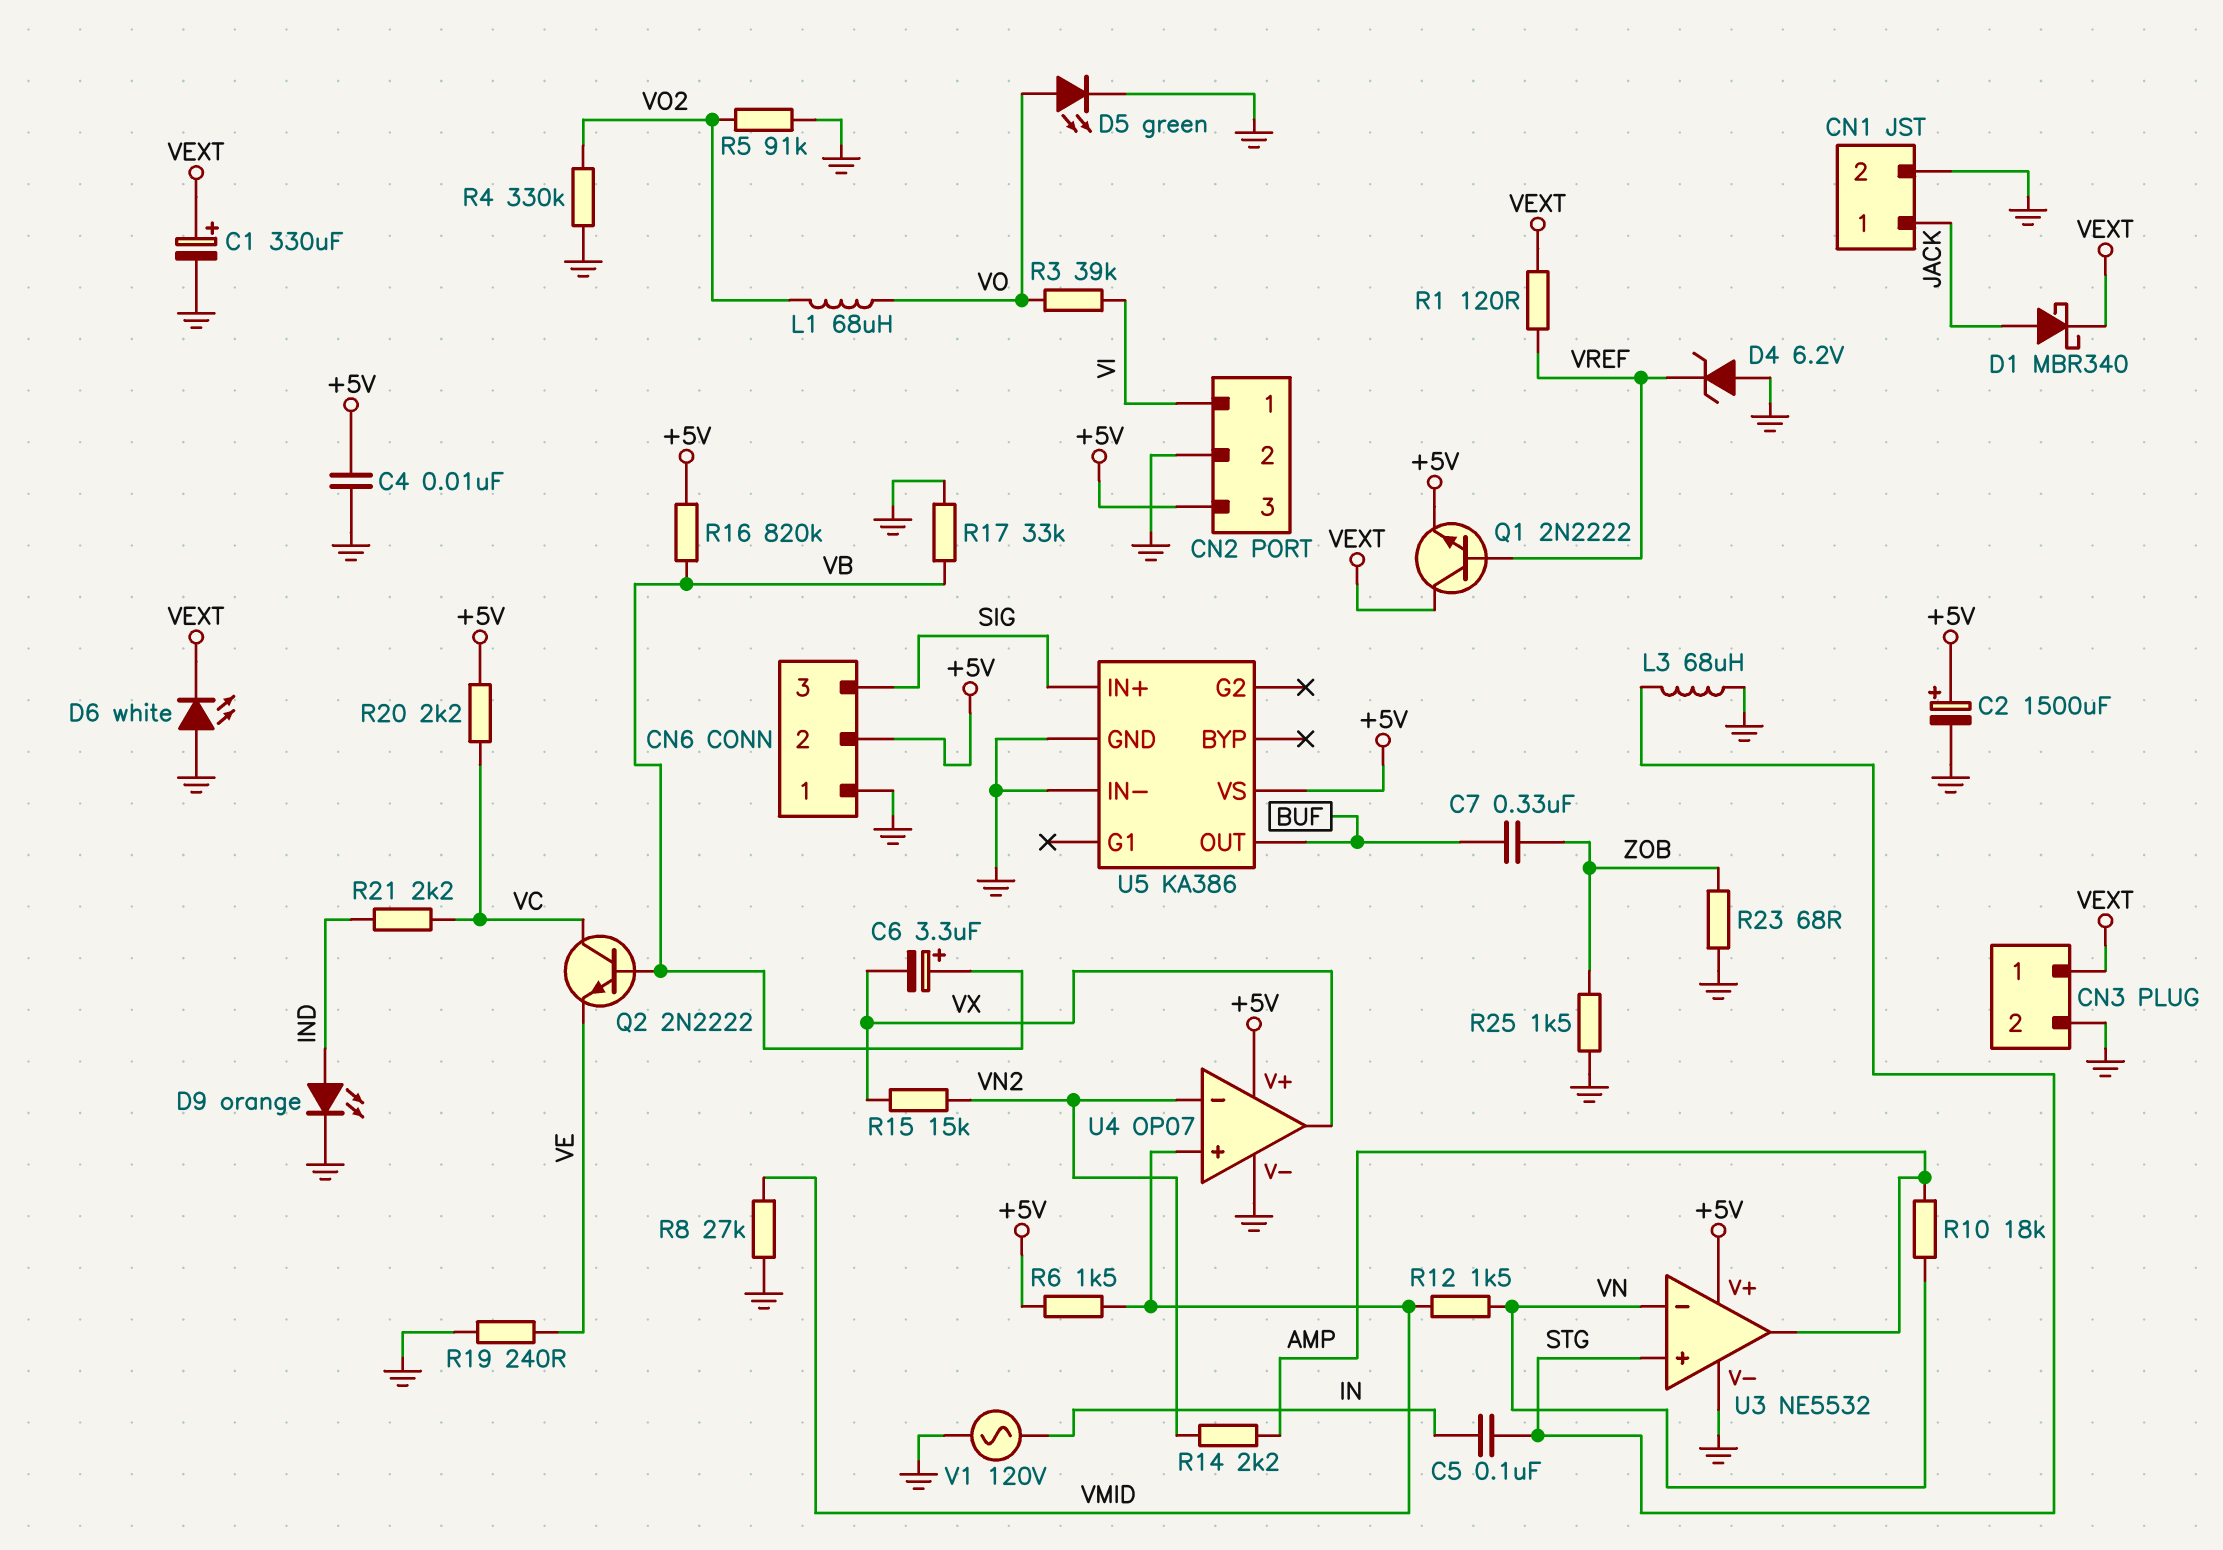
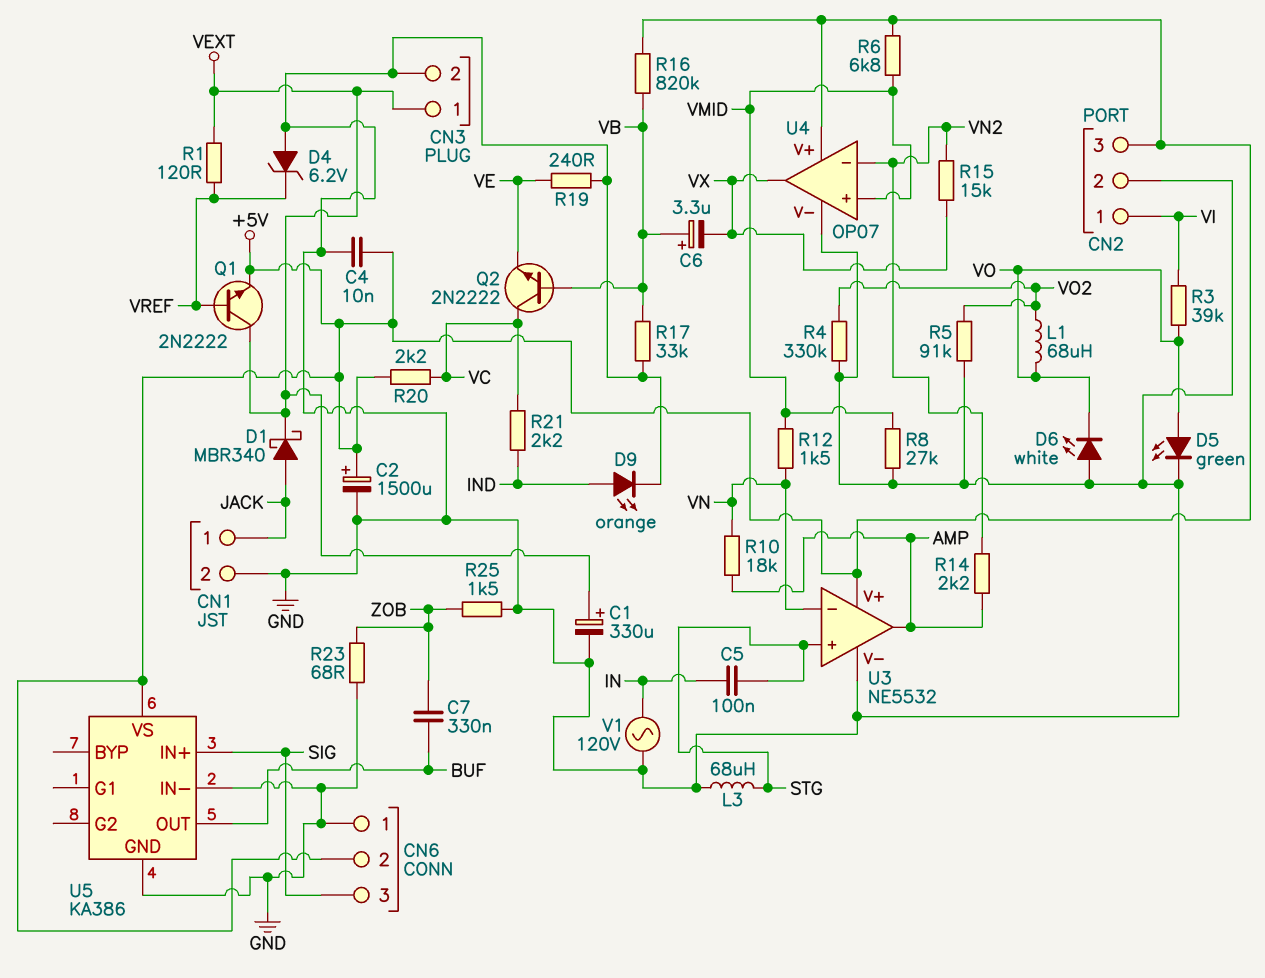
D6: LED white (A GND, K VEXT) -> LED white (A GND, K VO)
R6: 1.5k (+5V, VMID) -> 6.8k (+5V, VMID)

